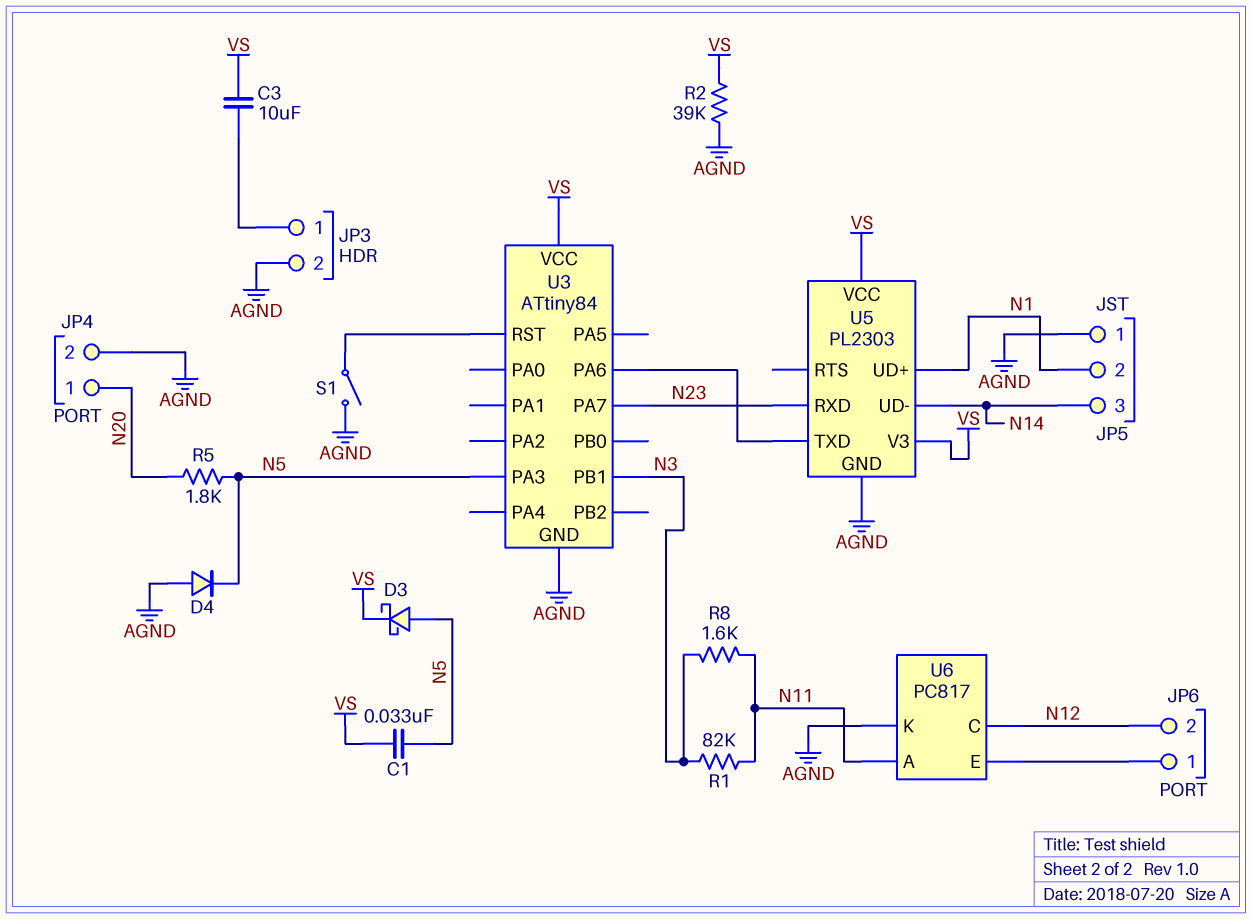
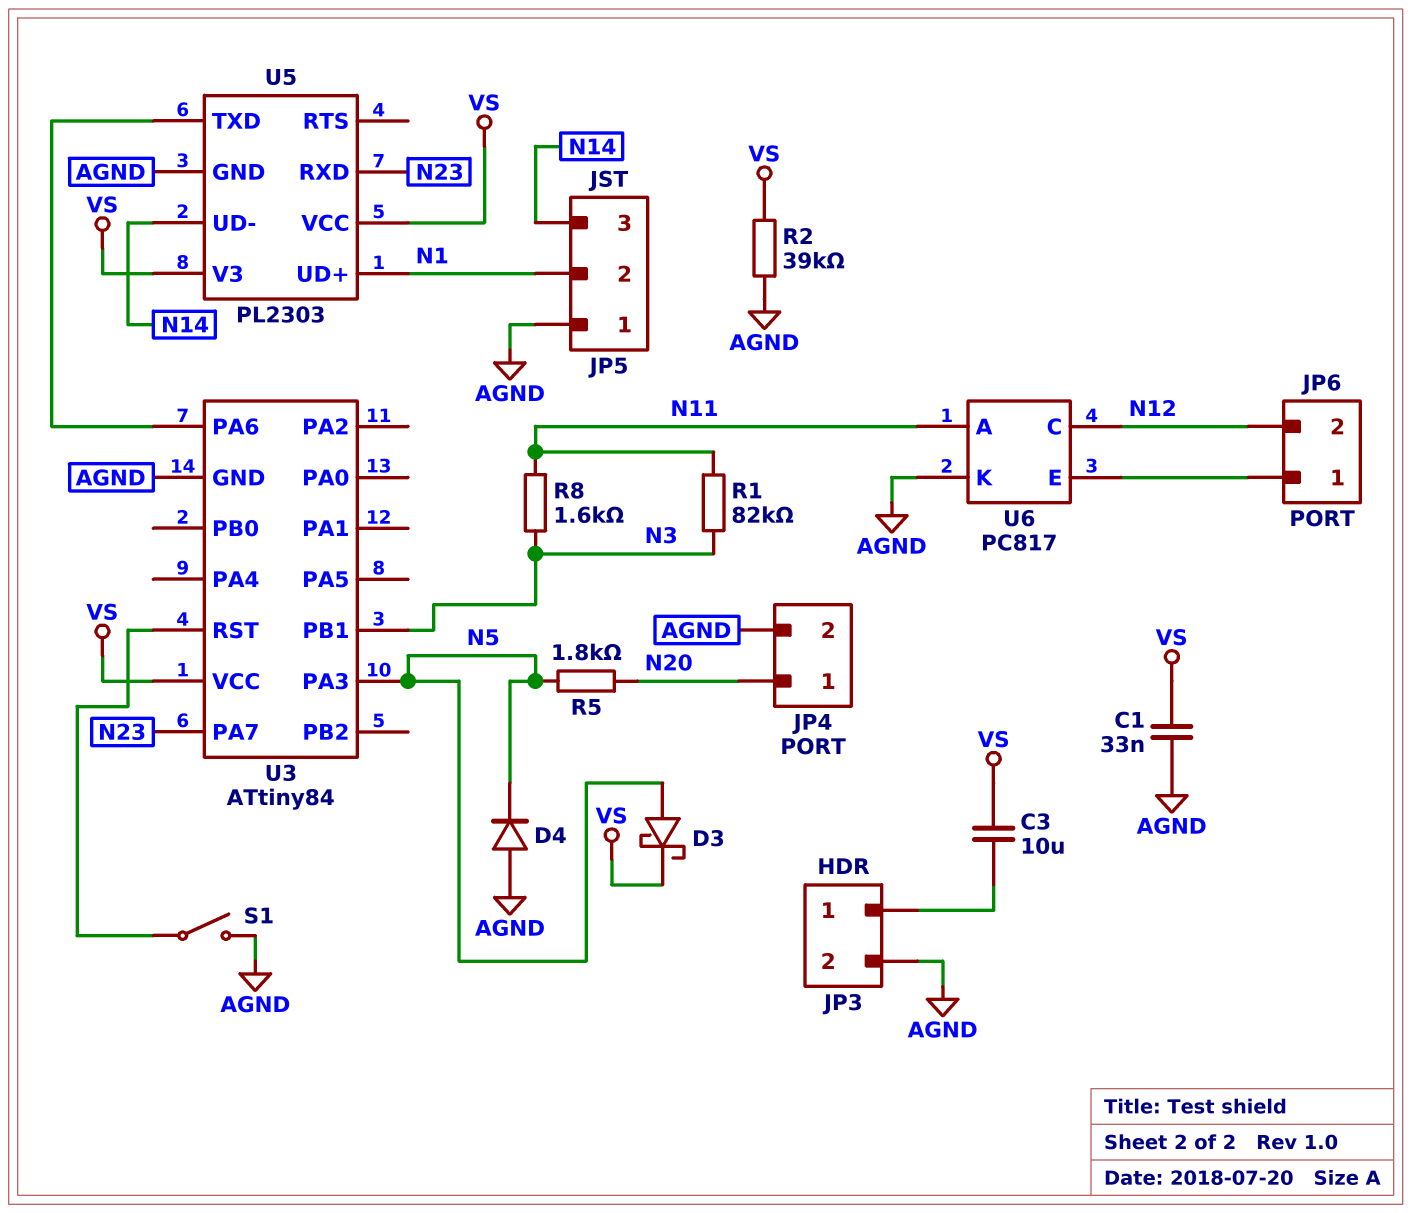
C1: 33nF (N5, VS) -> 33nF (AGND, VS)

